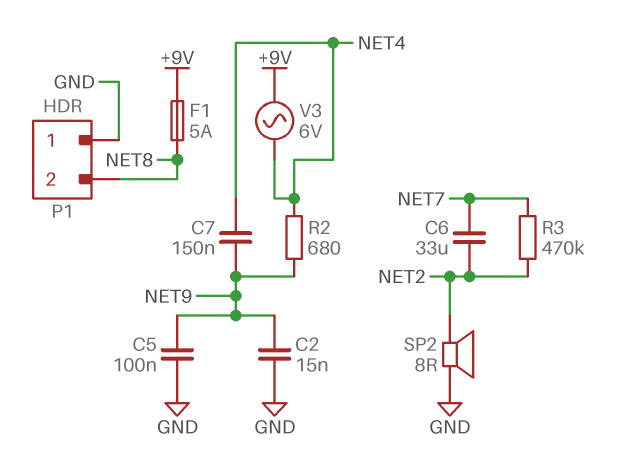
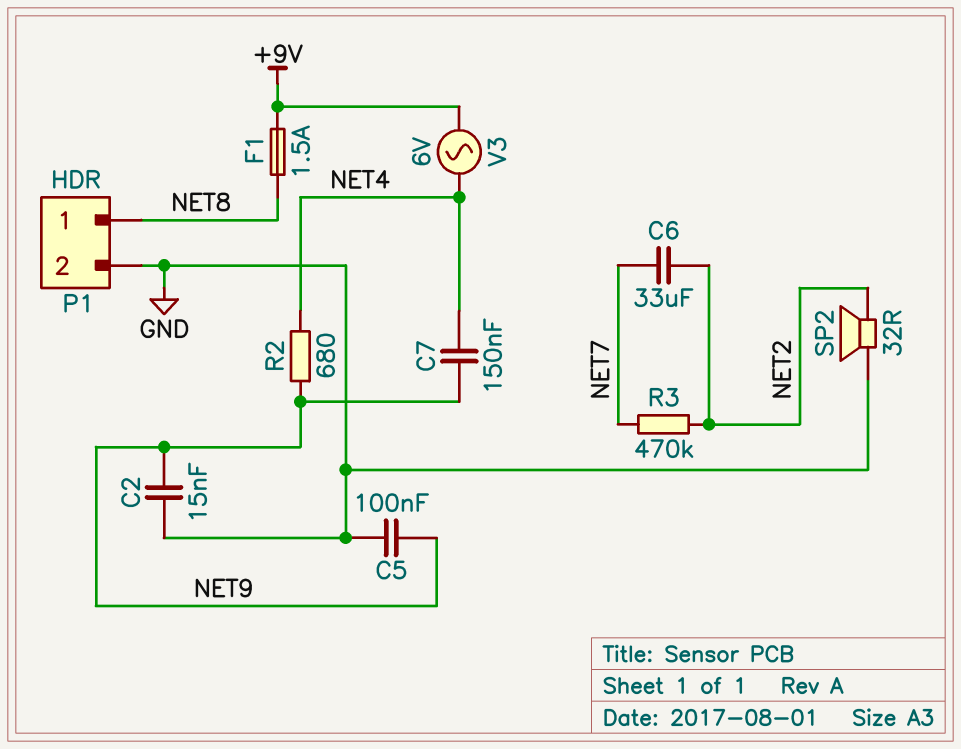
F1: 5A (+9V, NET8) -> 1.5A (+9V, NET8)
P1 pin 1: GND -> NET8
P1 pin 2: NET8 -> GND
SP2: speaker 8R (GND, NET2) -> speaker 32R (GND, NET2)

